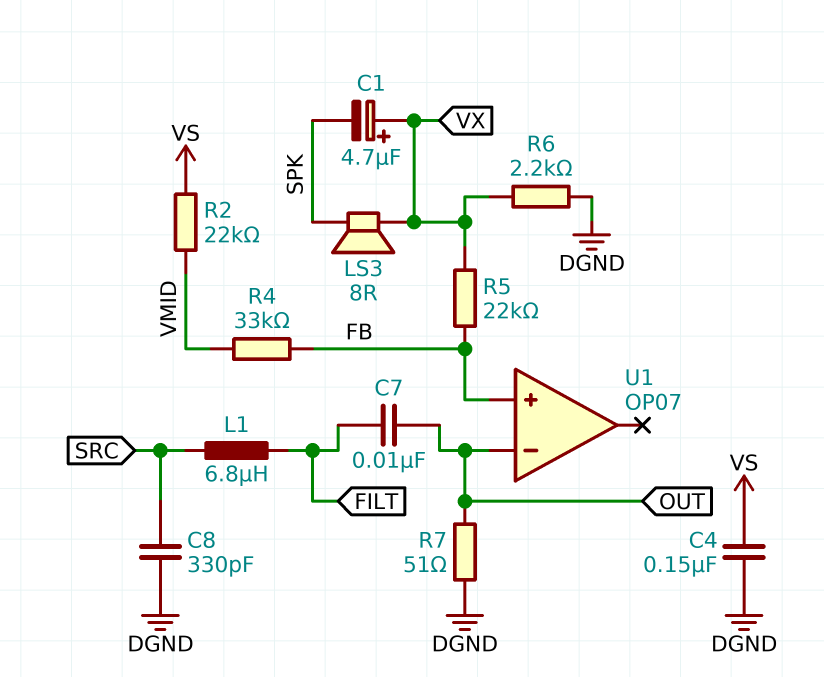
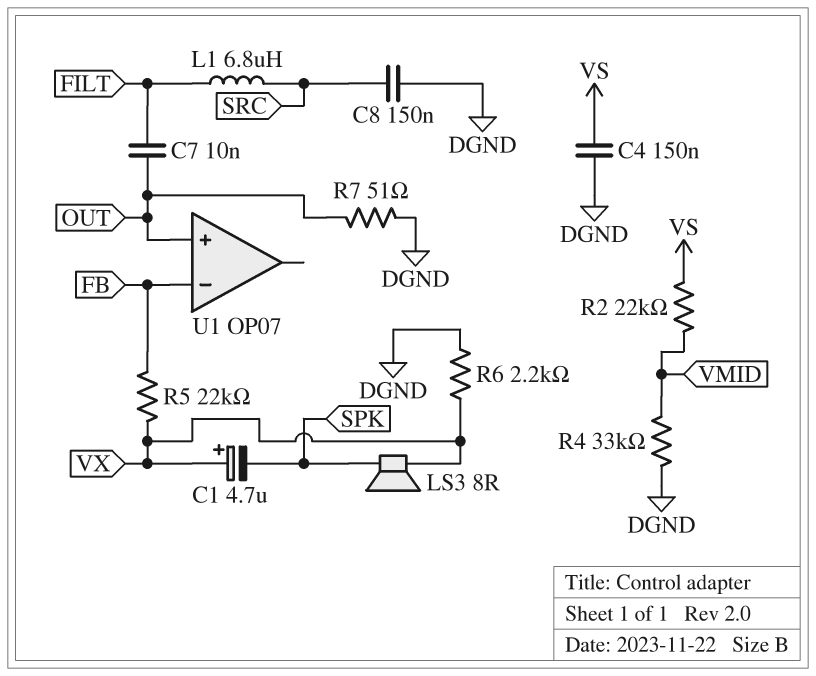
C8: 330pF (DGND, SRC) -> 150nF (DGND, SRC)
R4: 33k (FB, VMID) -> 33k (DGND, VMID)
U1 pin in+: FB -> OUT
U1 pin in-: OUT -> FB

